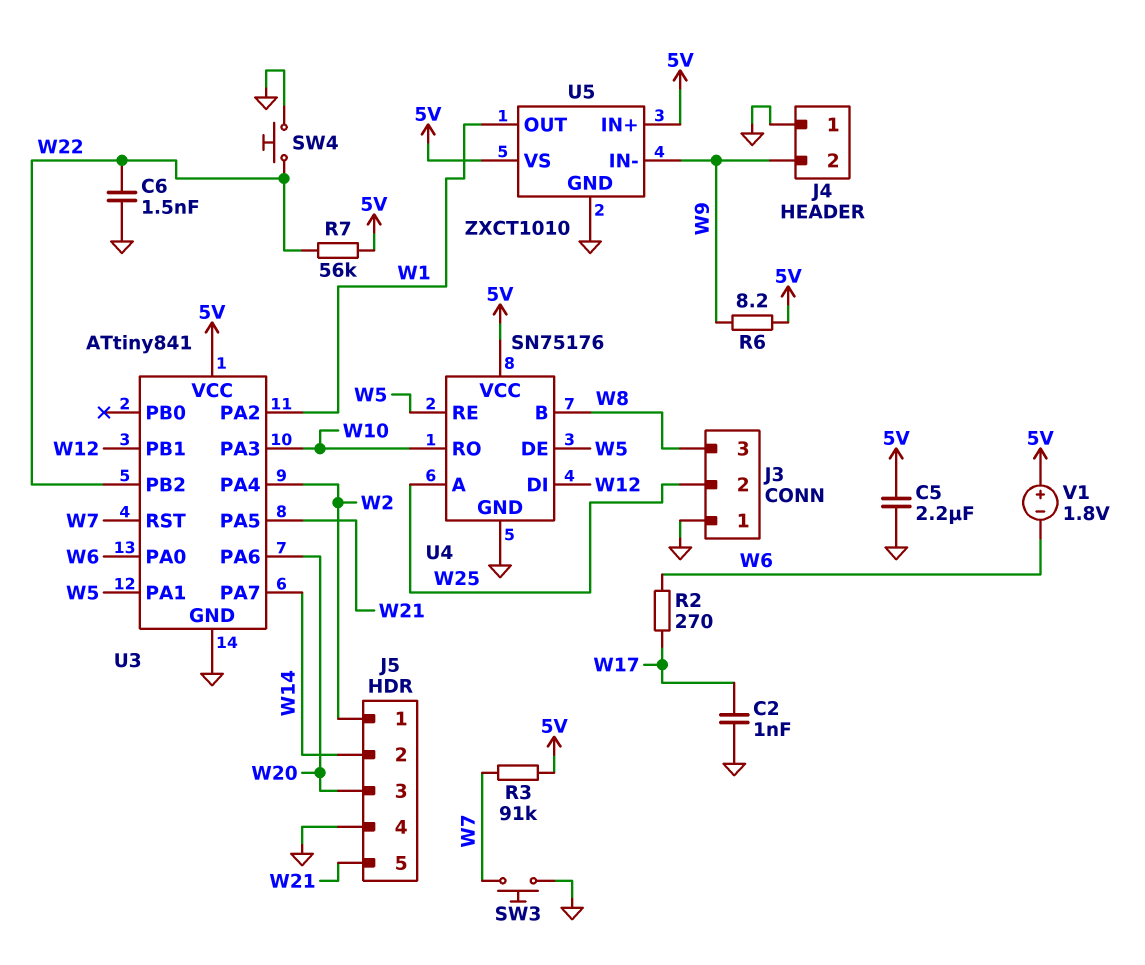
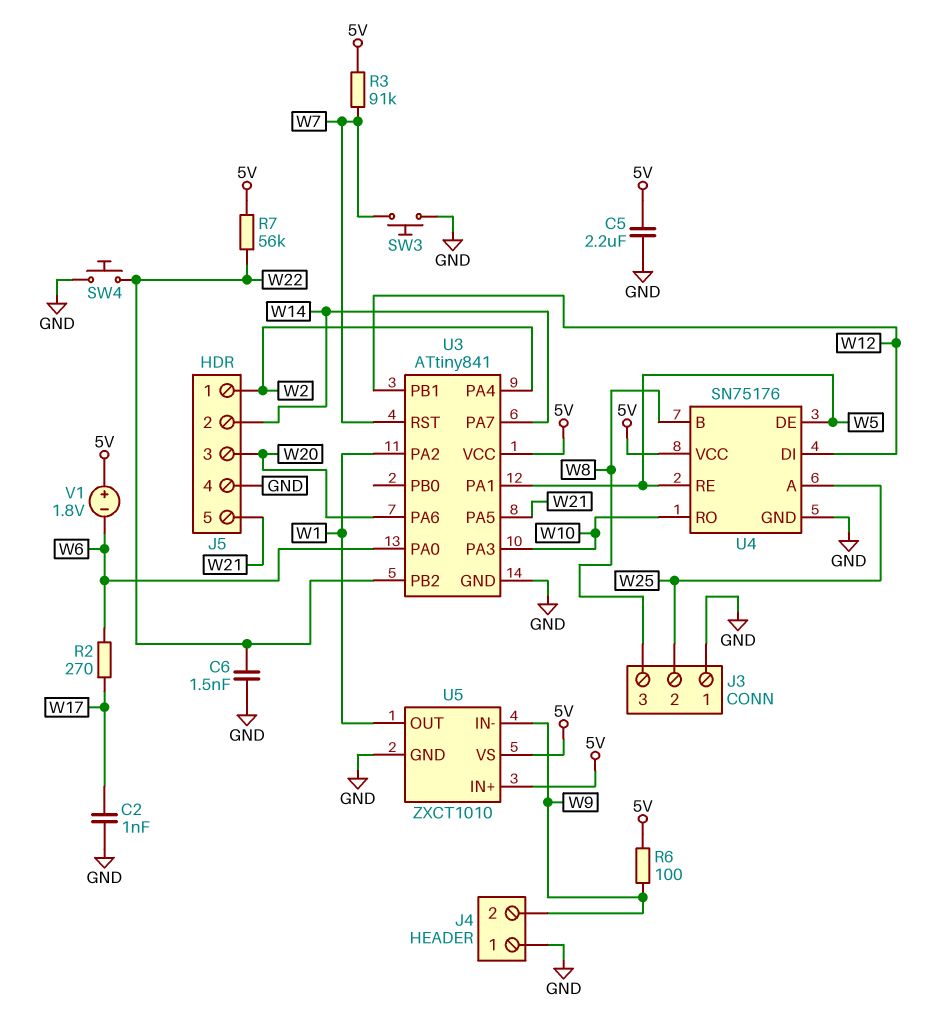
R6: 8.2 (5V, W9) -> 100 (5V, W9)

